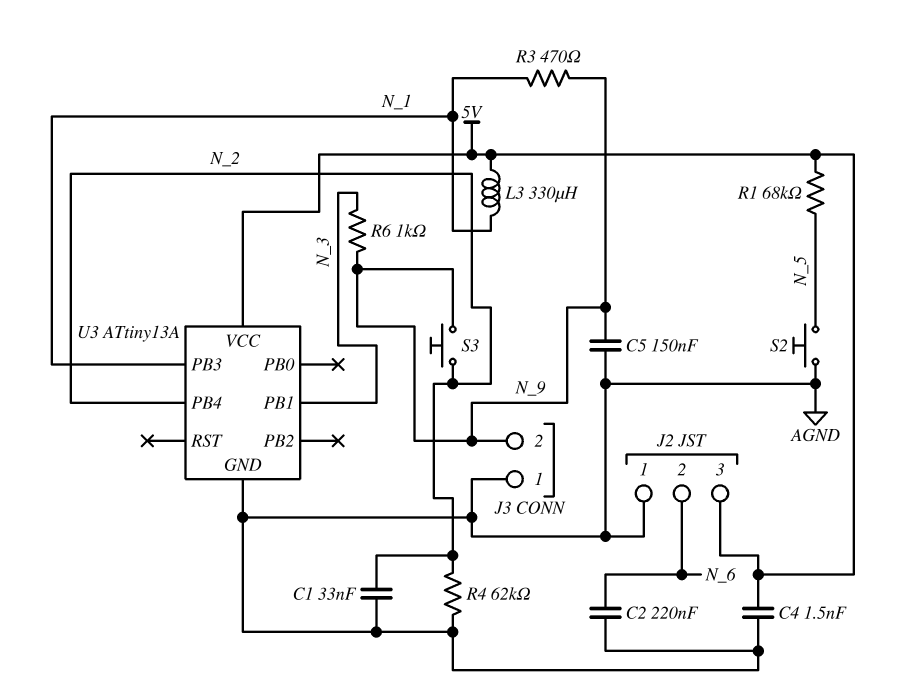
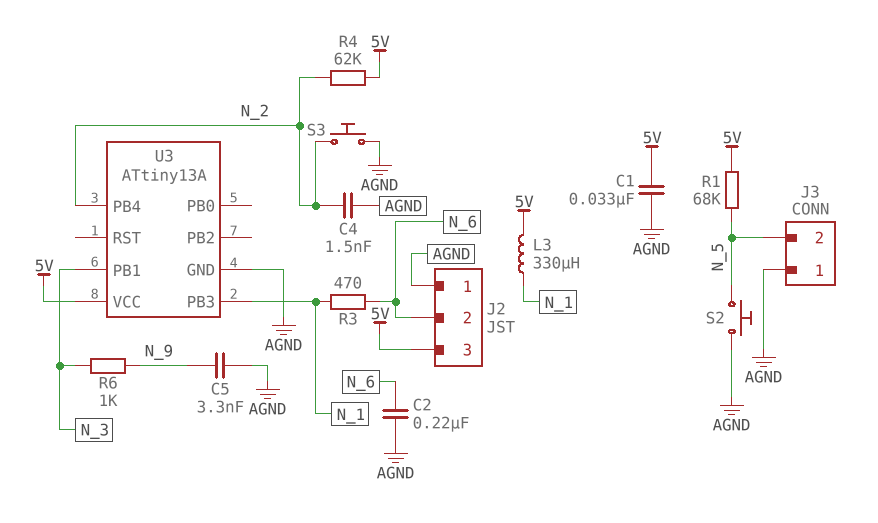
C1: 33nF (AGND, N_2) -> 33nF (5V, AGND)
C4: 1.5nF (5V, AGND) -> 1.5nF (AGND, N_2)
C5: 150nF (AGND, N_9) -> 3.3nF (AGND, N_9)
J3 pin 2: N_9 -> N_5
R3: 470 (N_1, N_9) -> 470 (N_1, N_6)
R4: 62k (AGND, N_2) -> 62k (5V, N_2)
S3: button (N_2, N_9) -> button (AGND, N_2)

